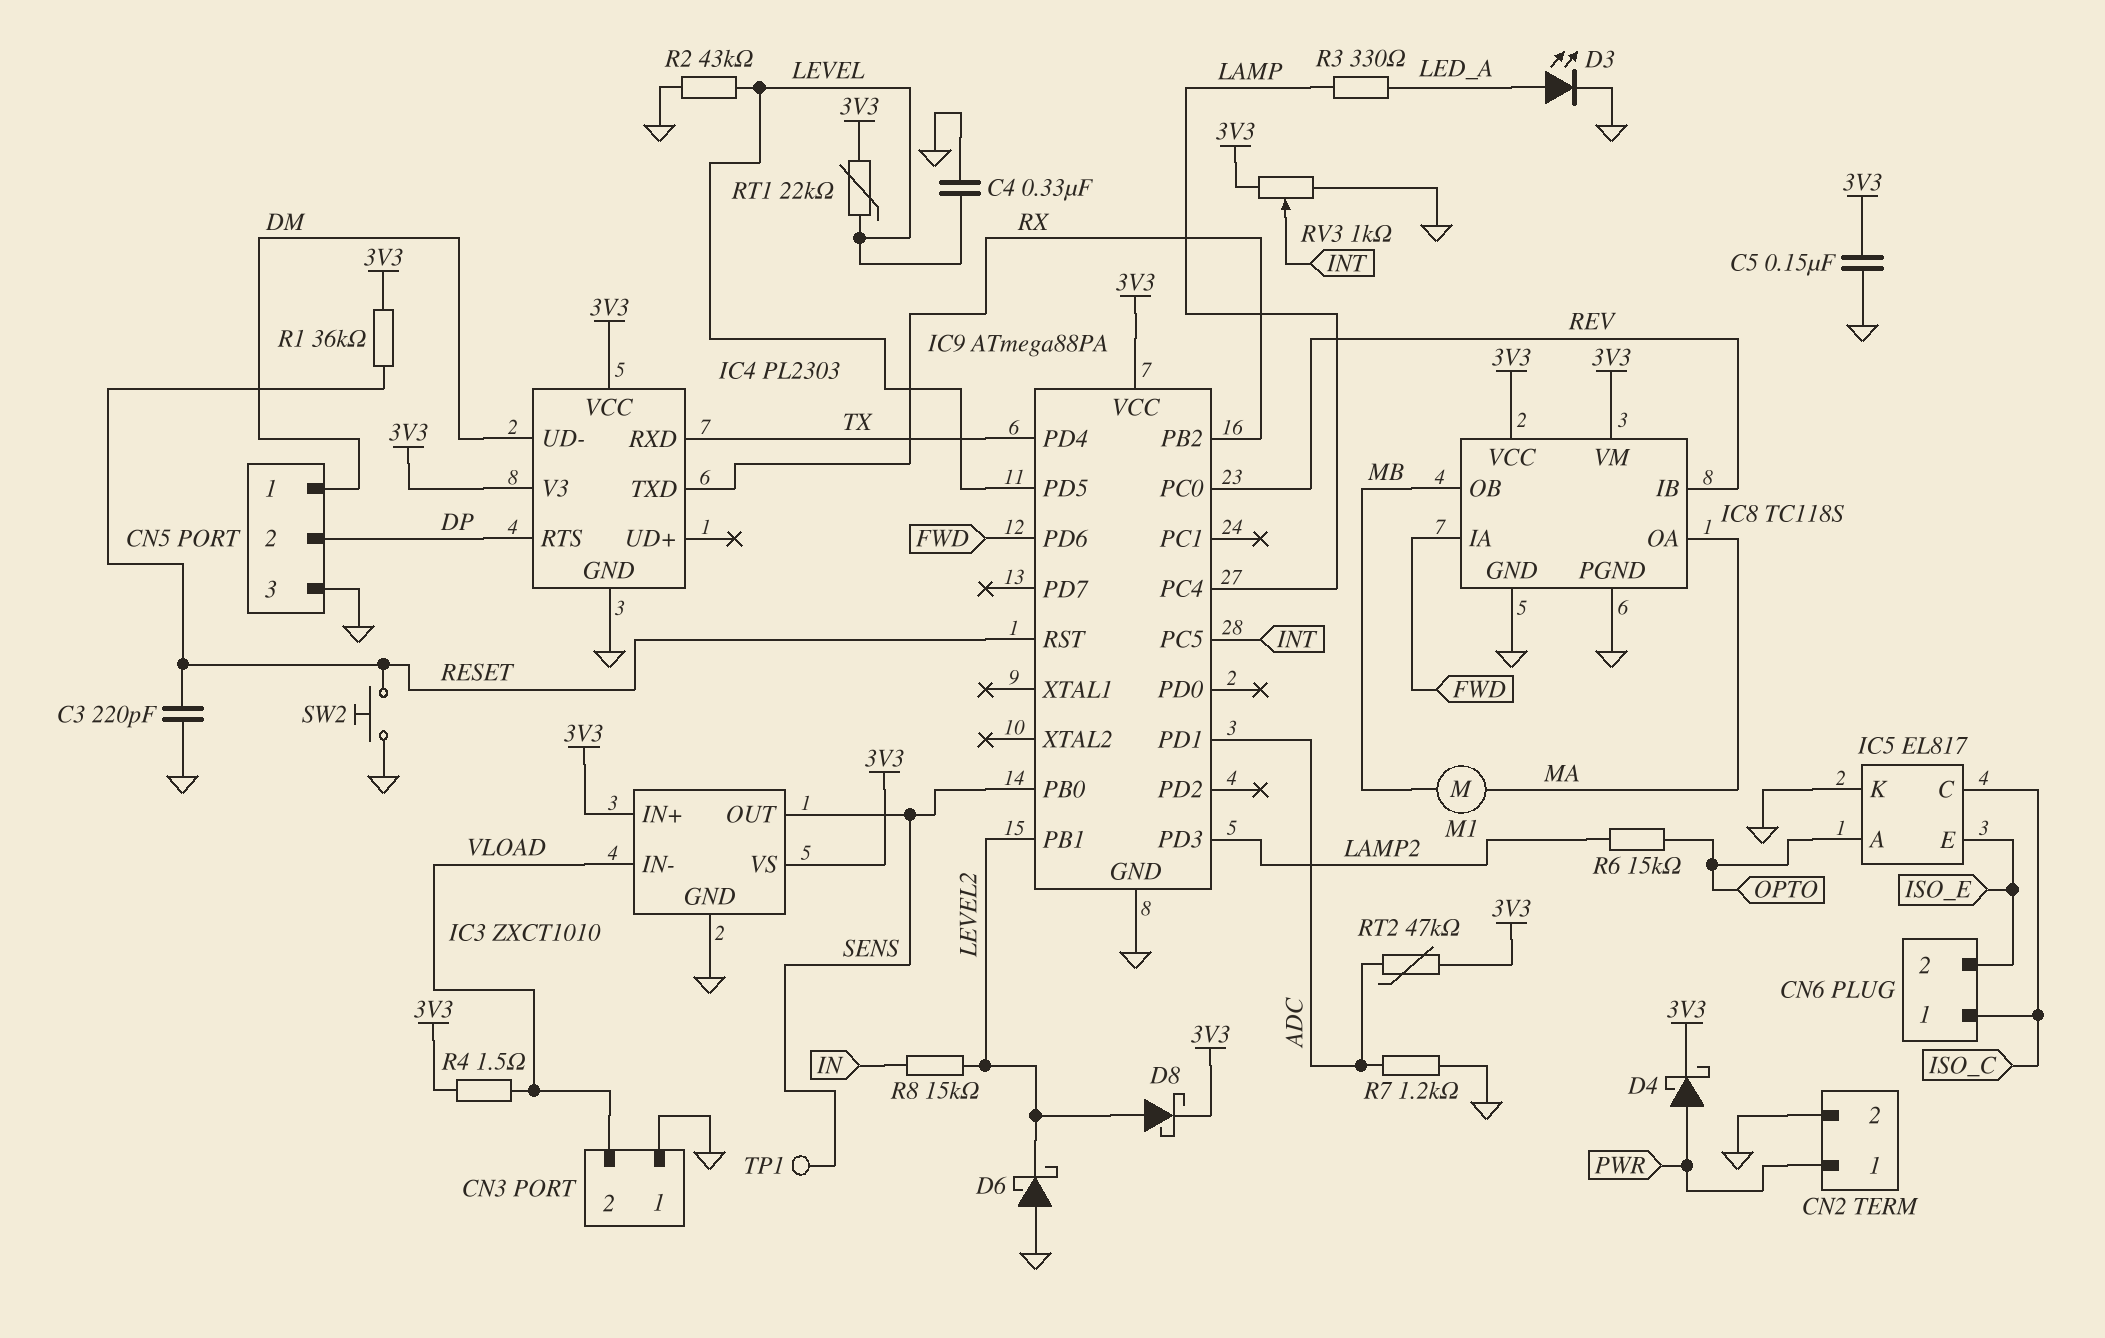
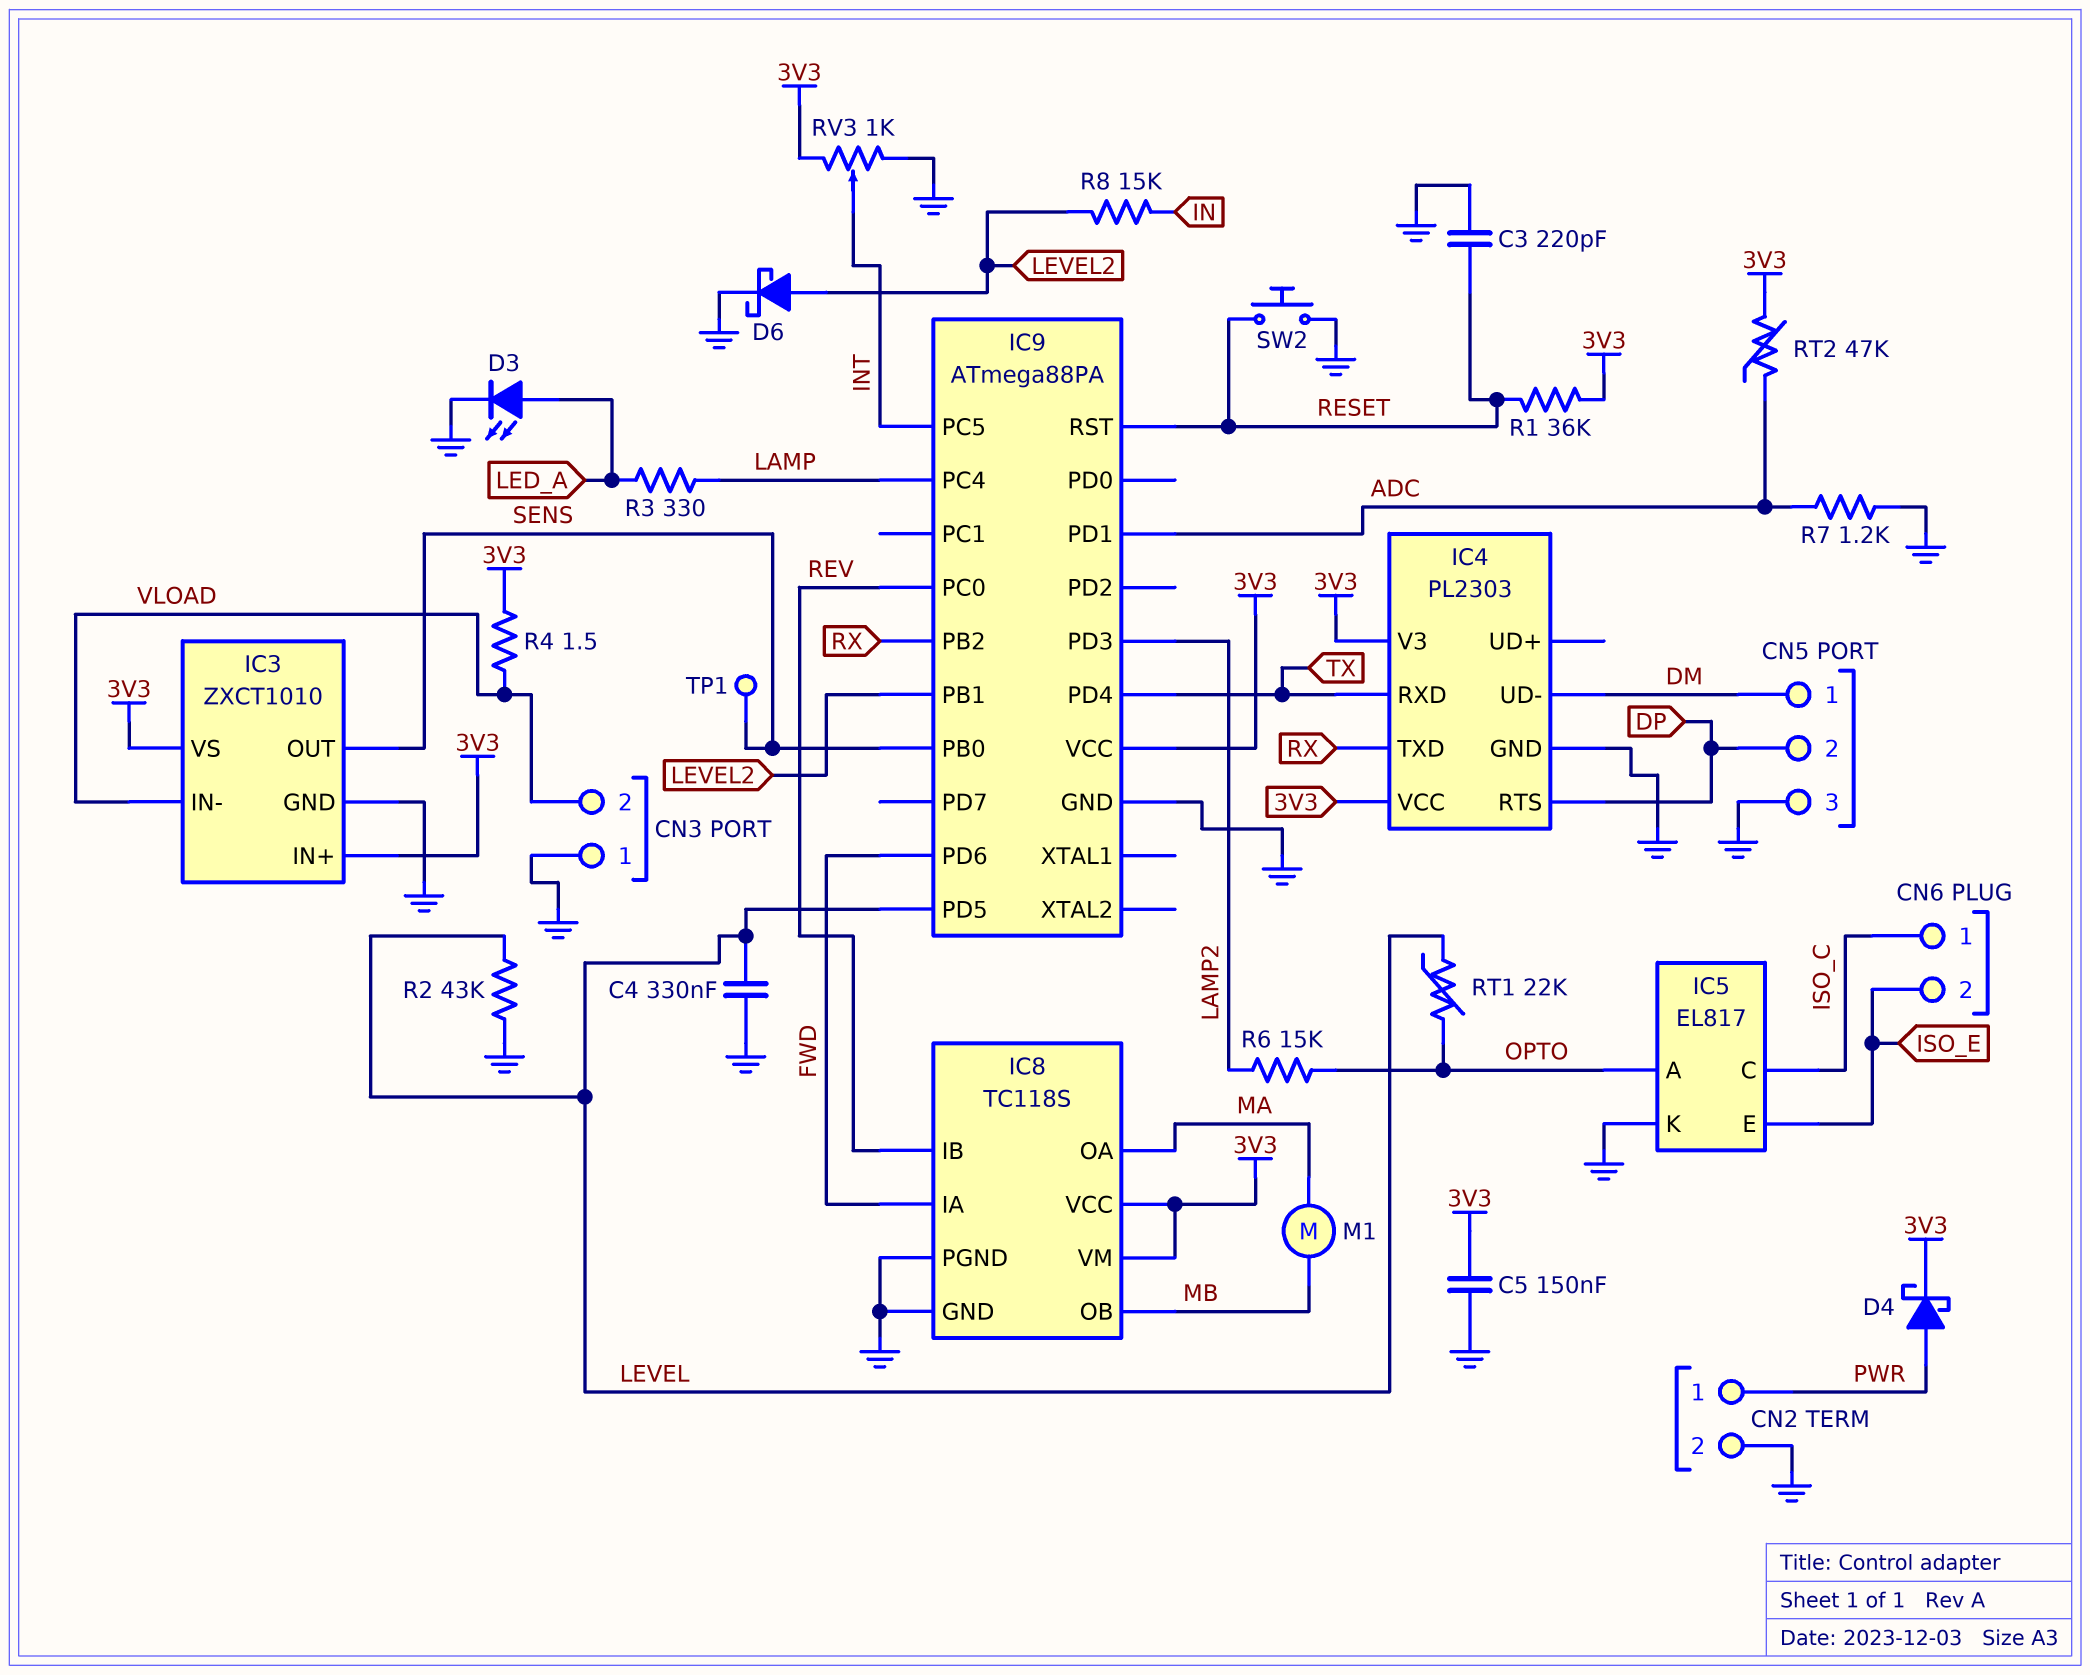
D6: schottky (A GND, K LEVEL2) -> schottky (A LEVEL2, K GND)
D8: schottky (A LEVEL2, K 3V3) -> none
RT1: 22k (3V3, LEVEL) -> 22k (LEVEL, OPTO)

